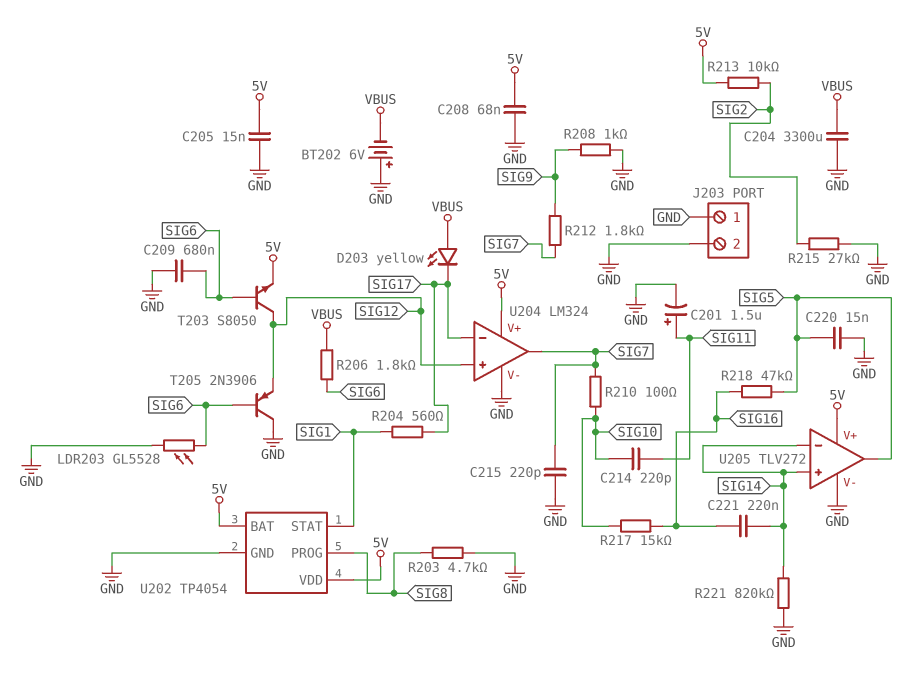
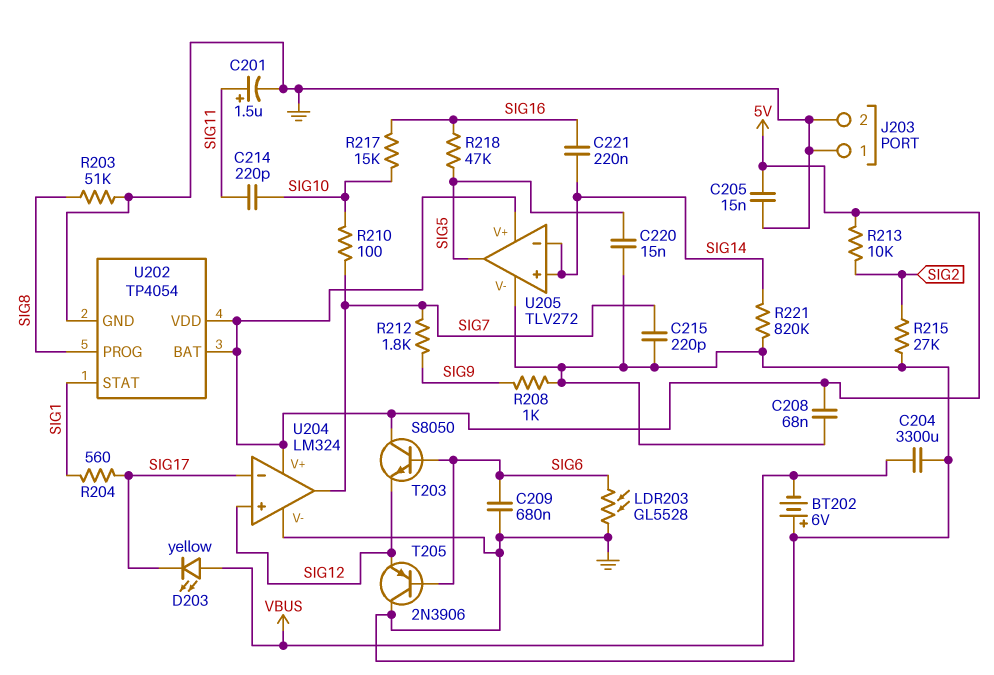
R203: 4.7k (GND, SIG8) -> 51k (GND, SIG8)
R206: 1.8k (SIG6, VBUS) -> none
T203: NPN S8050 (B SIG6, C SIG12, E 5V) -> NPN S8050 (B SIG6, C 5V, E SIG12)

